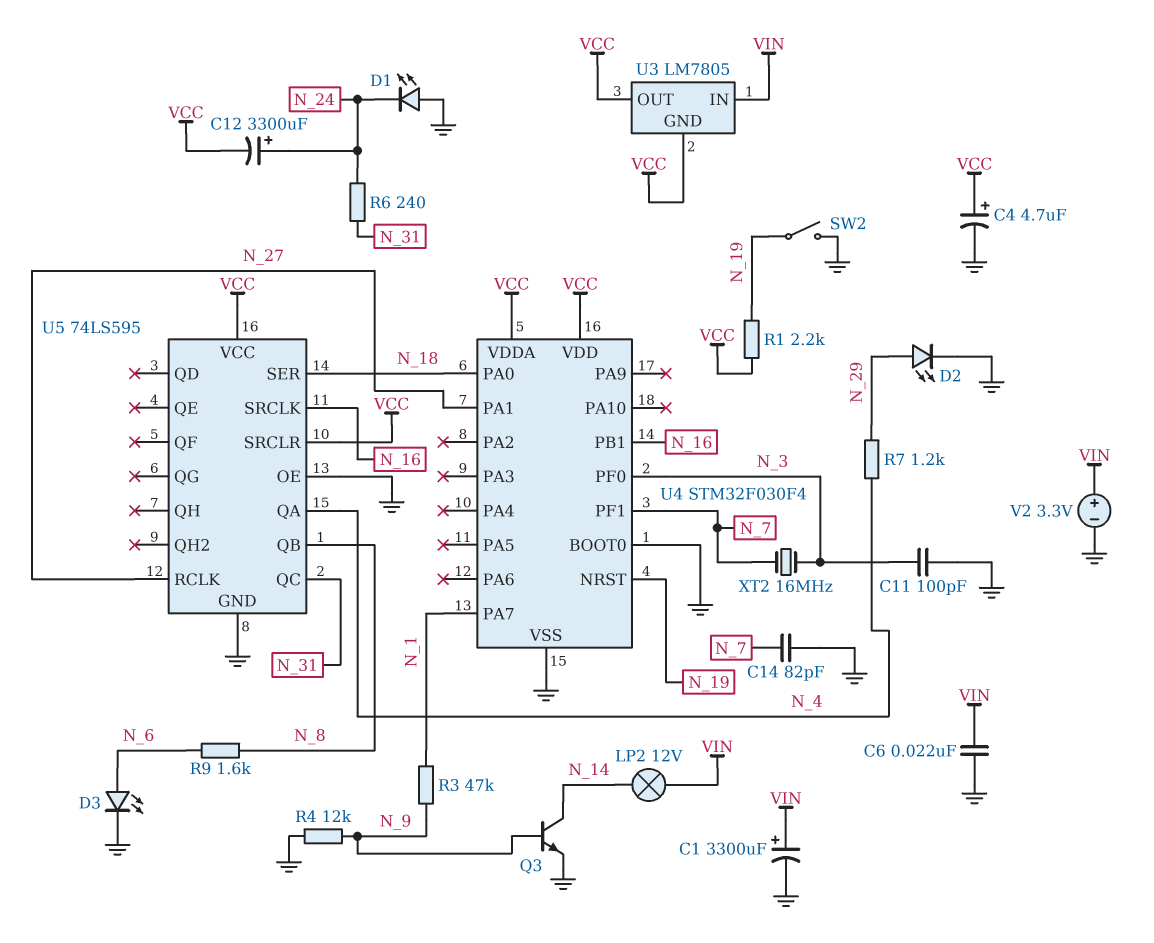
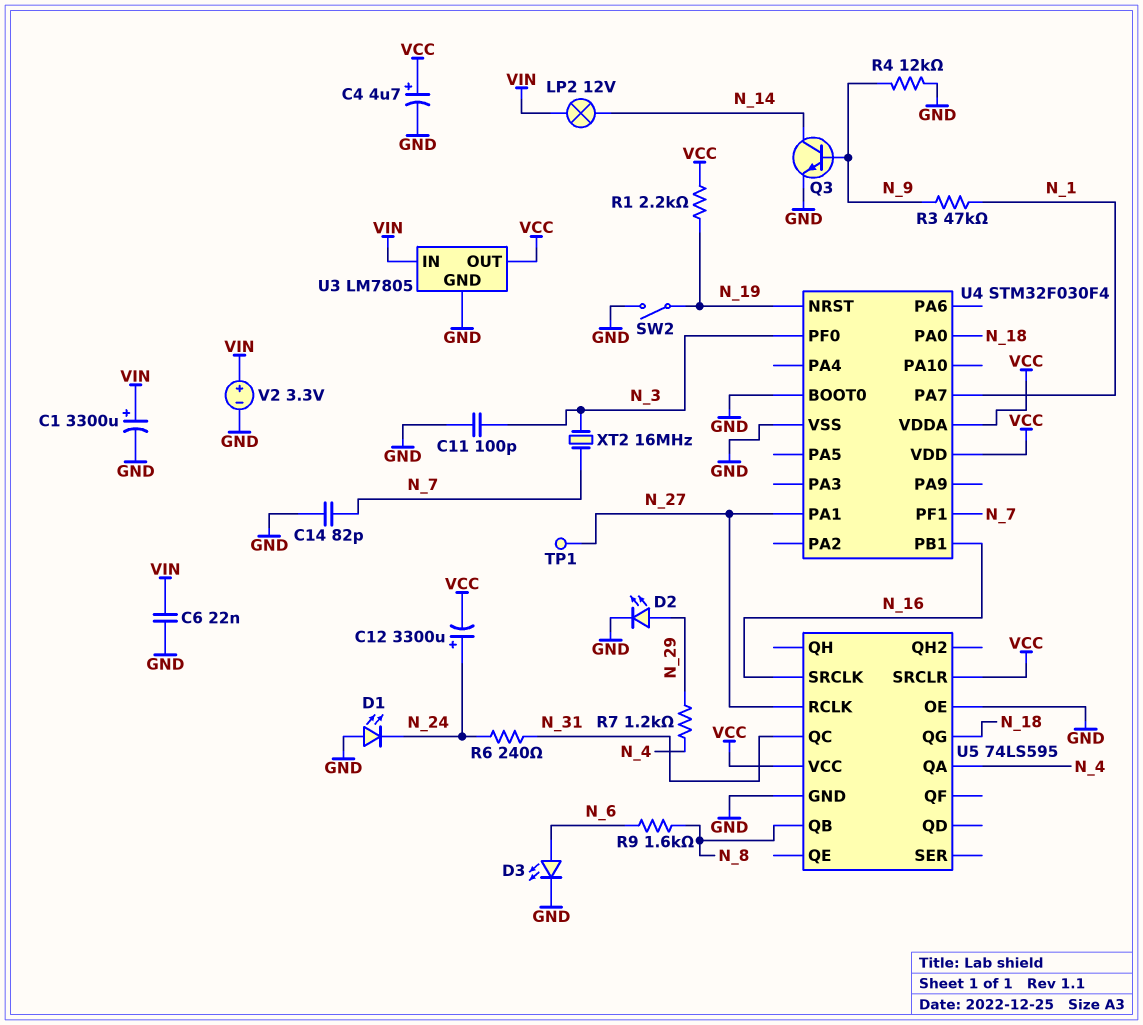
TP1: none -> test point (N_27)
U3 pin GND: VCC -> GND
U5 pin QG: none -> N_18
U5 pin SER: N_18 -> none

